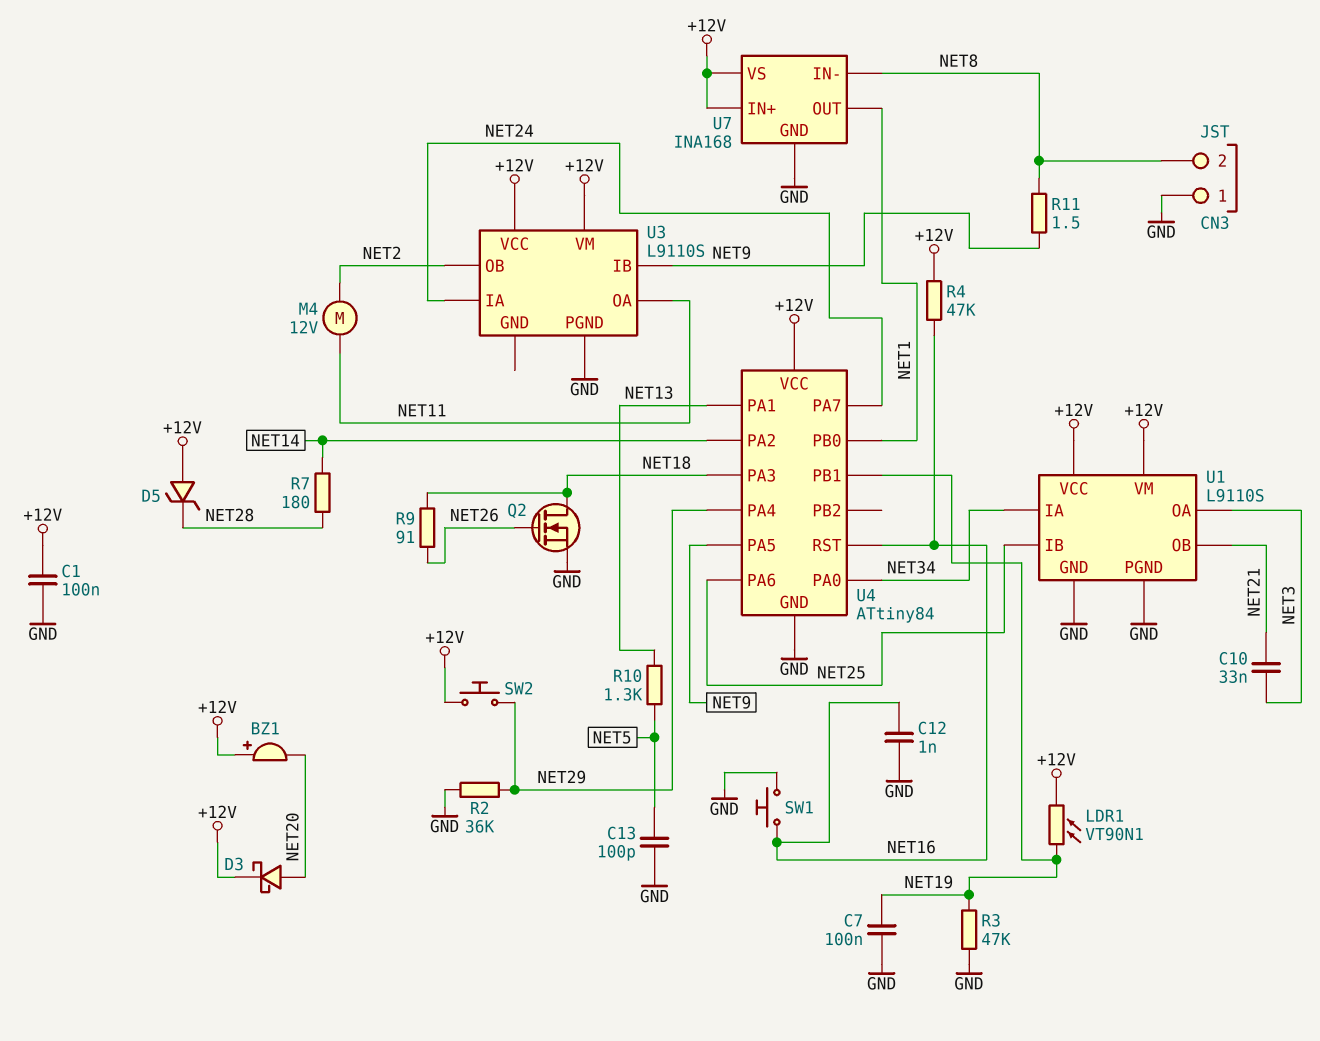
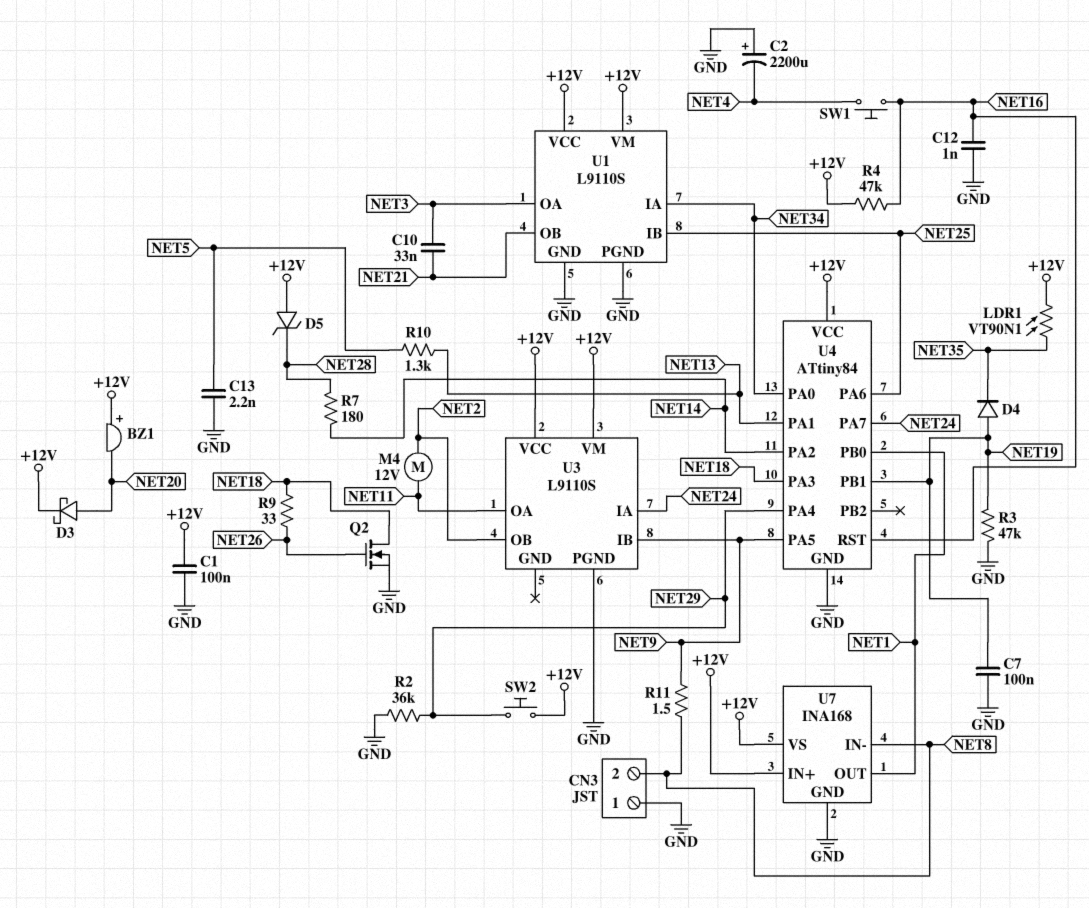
C2: none -> 2200uF (plus GND, minus NET4)
C13: 100pF (GND, NET5) -> 2.2nF (GND, NET5)
D4: none -> diode (A NET19, K NET35)
LDR1: VT90N1 (+12V, NET19) -> VT90N1 (+12V, NET35)
R9: 91 (NET18, NET26) -> 33 (NET18, NET26)
SW1: button (GND, NET16) -> button (NET4, NET16)

